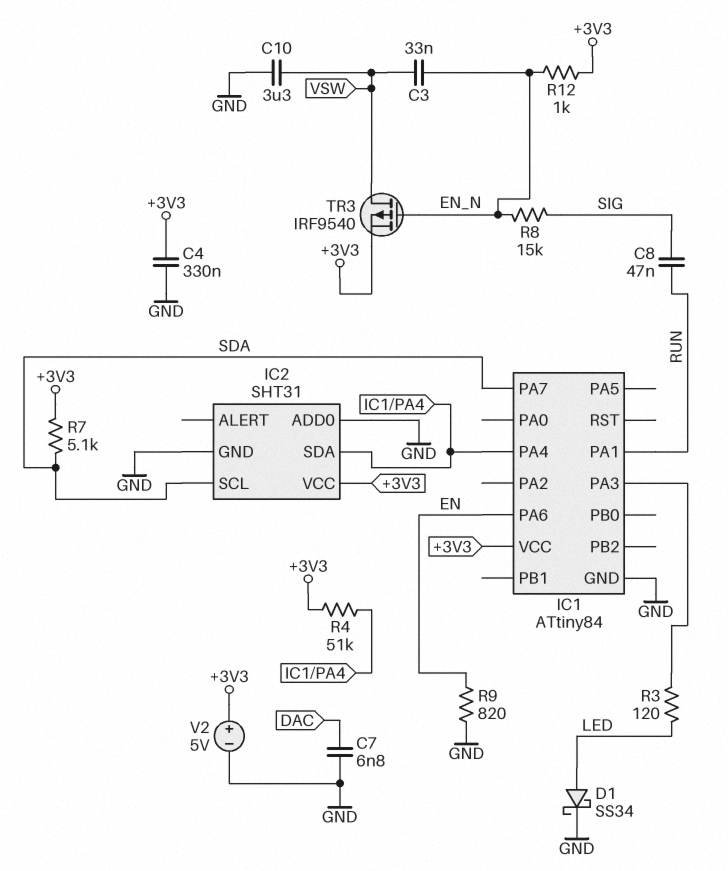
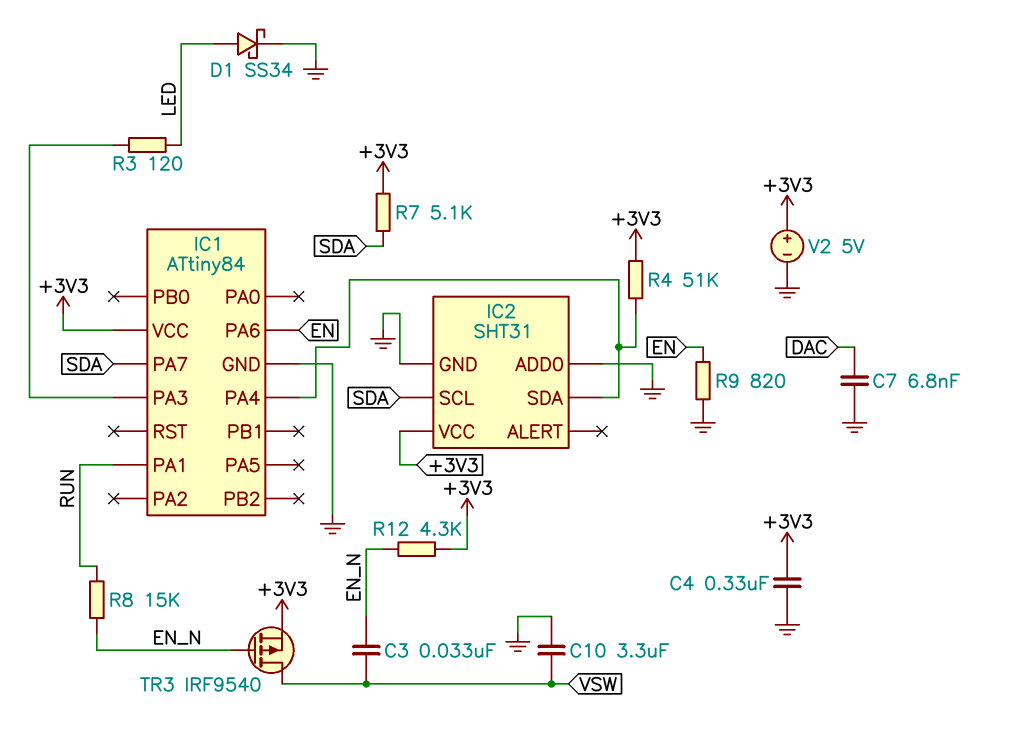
C8: 47nF (RUN, SIG) -> none
R8: 15k (EN_N, SIG) -> 15k (EN_N, RUN)
R12: 1k (+3V3, EN_N) -> 4.3k (+3V3, EN_N)

